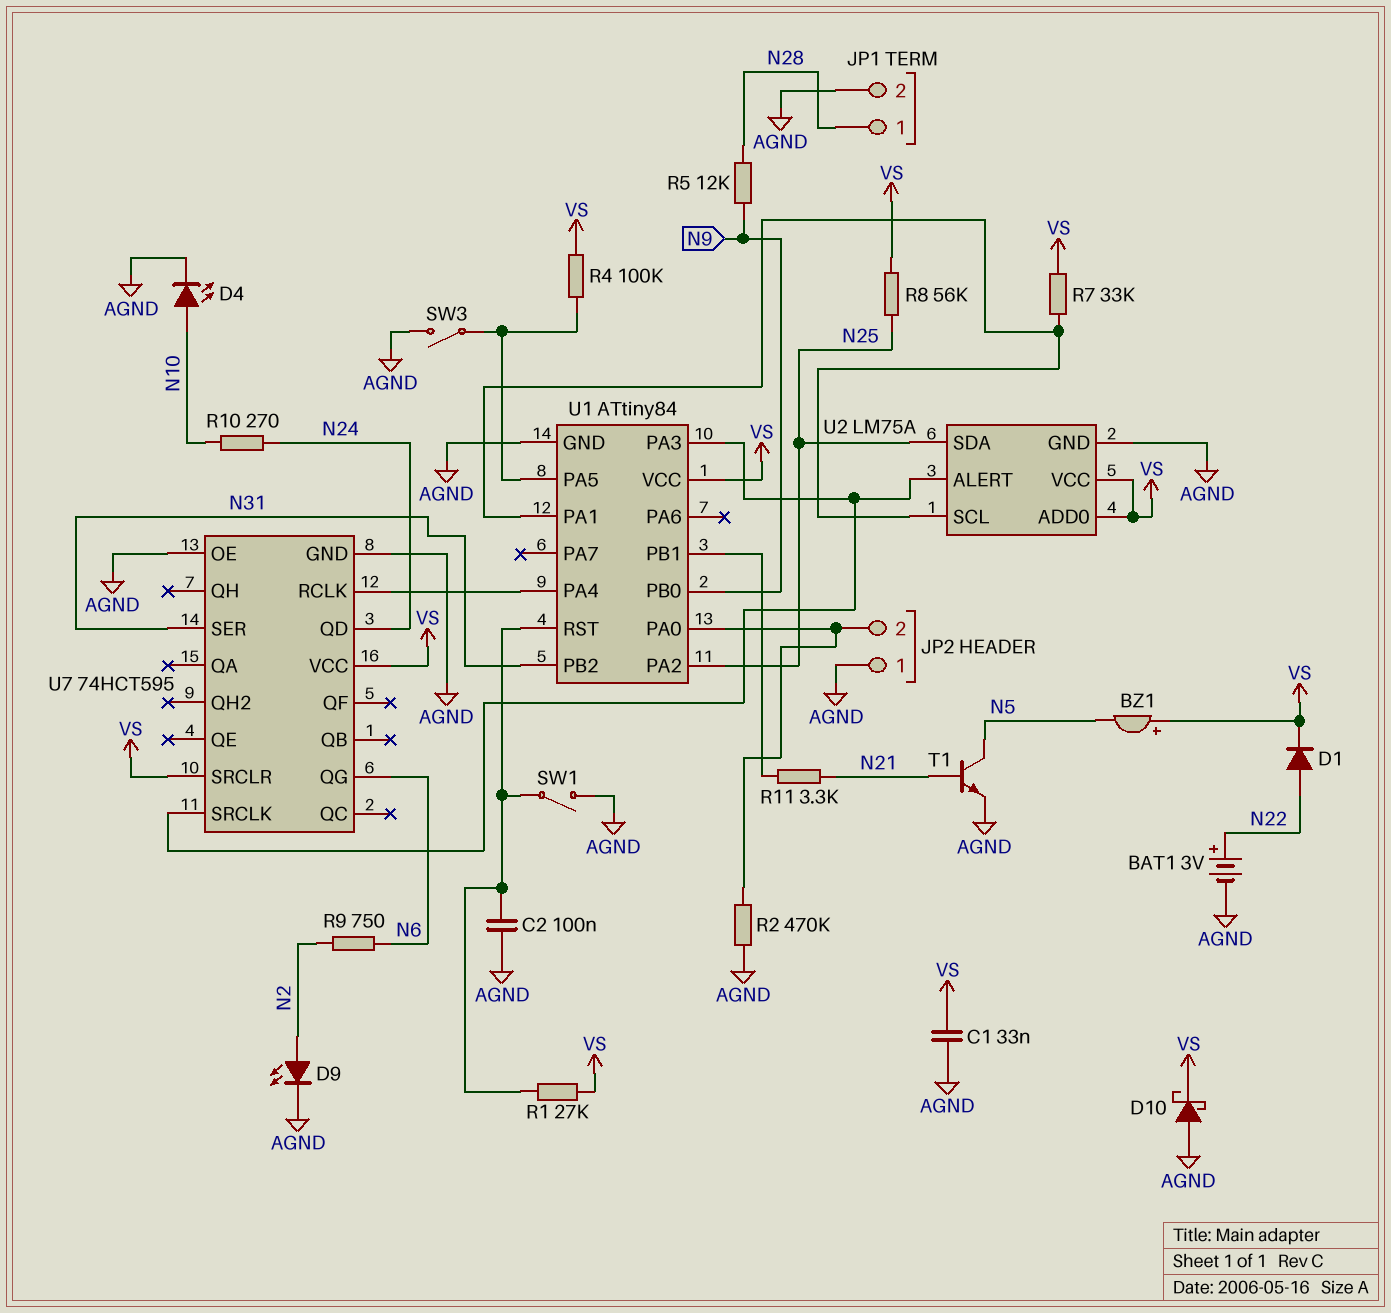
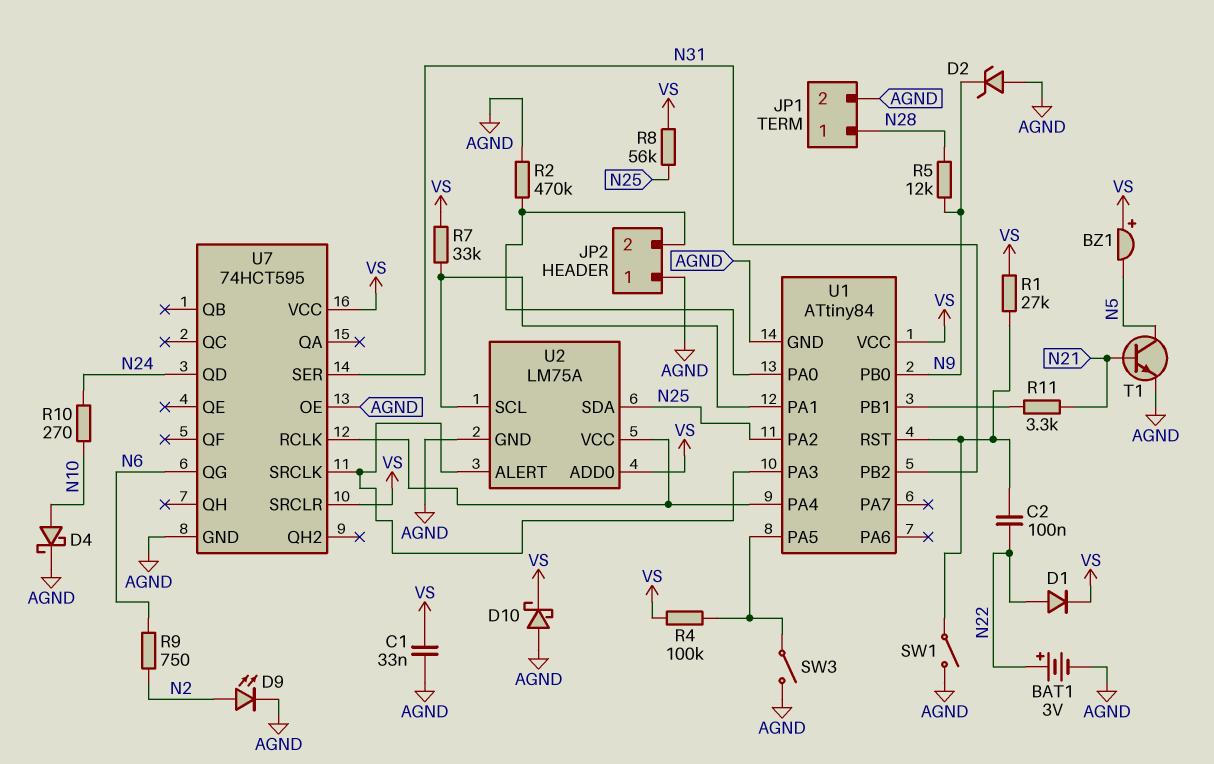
C2: 100nF (AGND, U1/RST) -> 100nF (N22, U1/RST)
D2: none -> zener (A AGND, K N9)
D4: LED (A N10, K AGND) -> schottky (A N10, K AGND)
U2 pin VCC: VS -> U1/PA4

